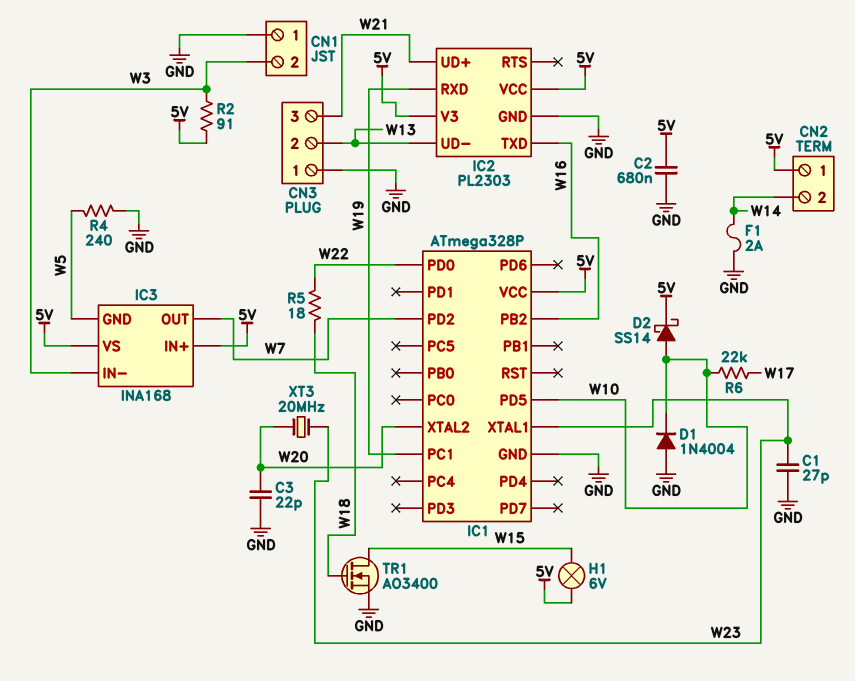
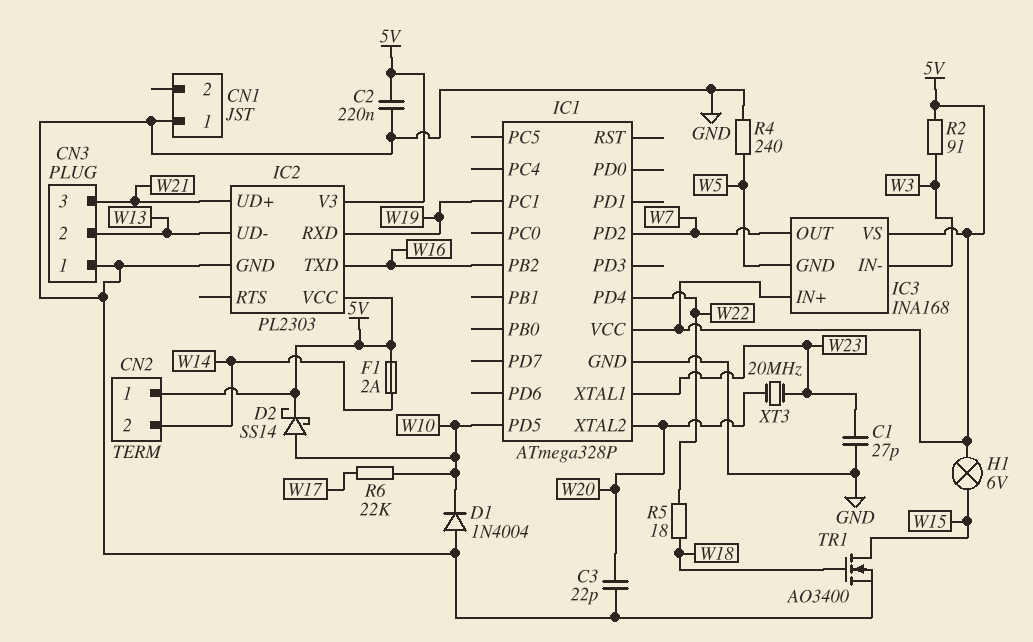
C2: 680nF (5V, GND) -> 220nF (5V, GND)
CN1 pin 2: W3 -> none
F1: 2A (GND, W14) -> 2A (5V, W14)
IC1 pin PD0: W22 -> none
IC1 pin PD4: none -> W22

